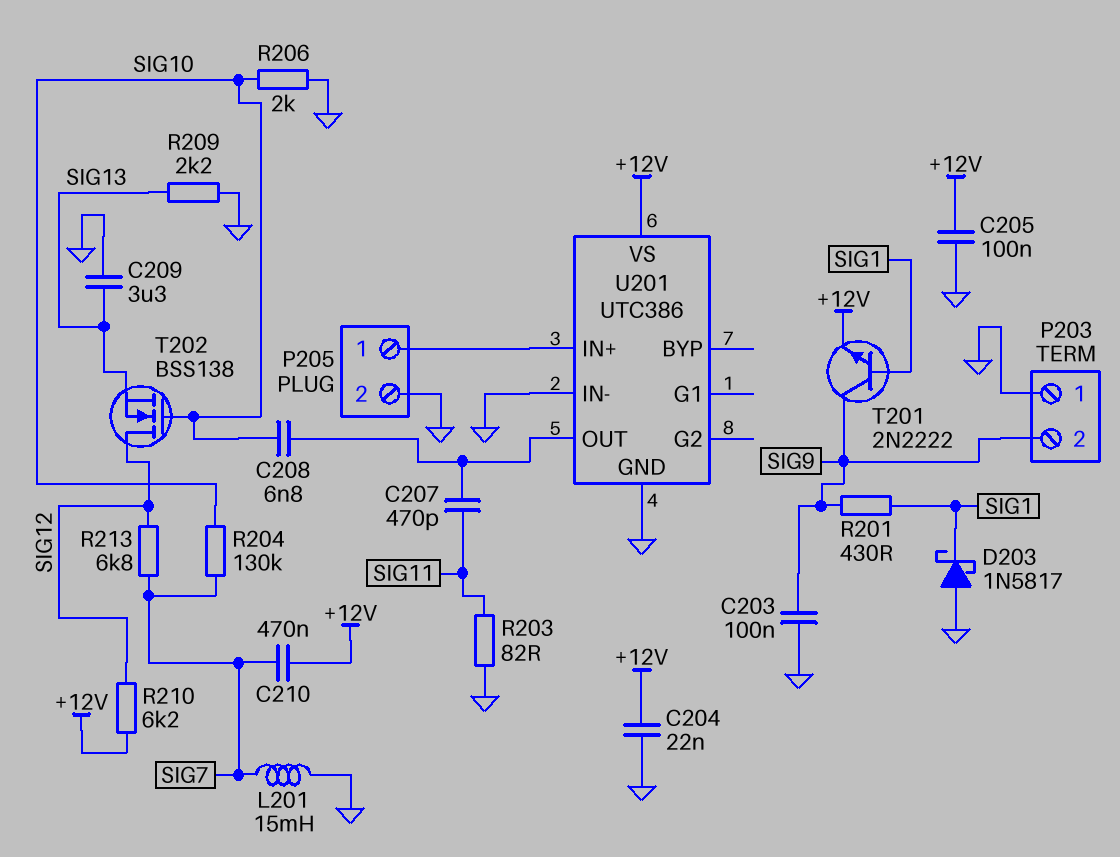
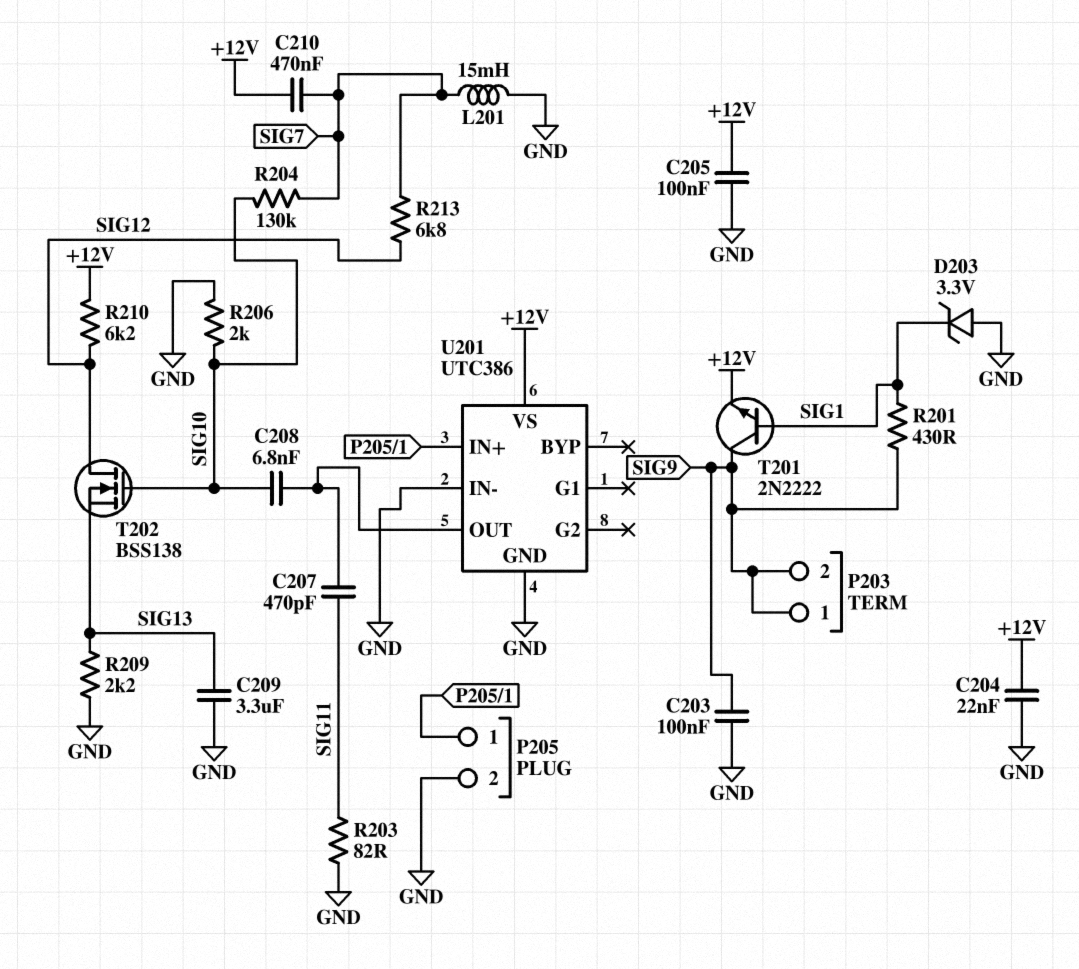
D203: schottky 1N5817 (A GND, K SIG1) -> zener 3.3V (A GND, K SIG1)
P203 pin 1: GND -> SIG9

